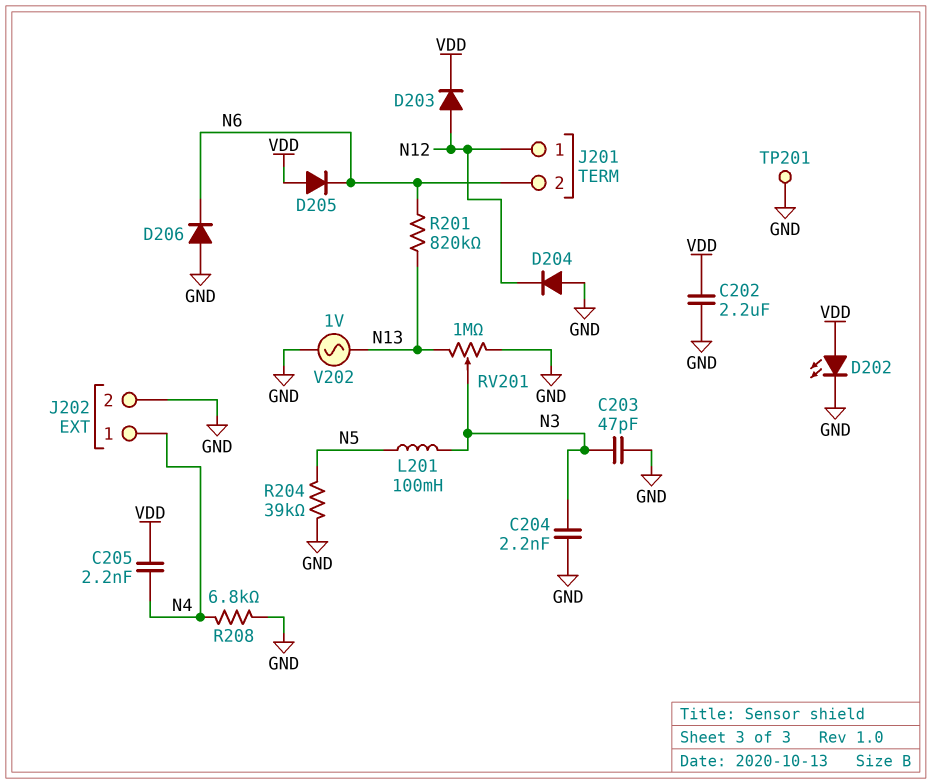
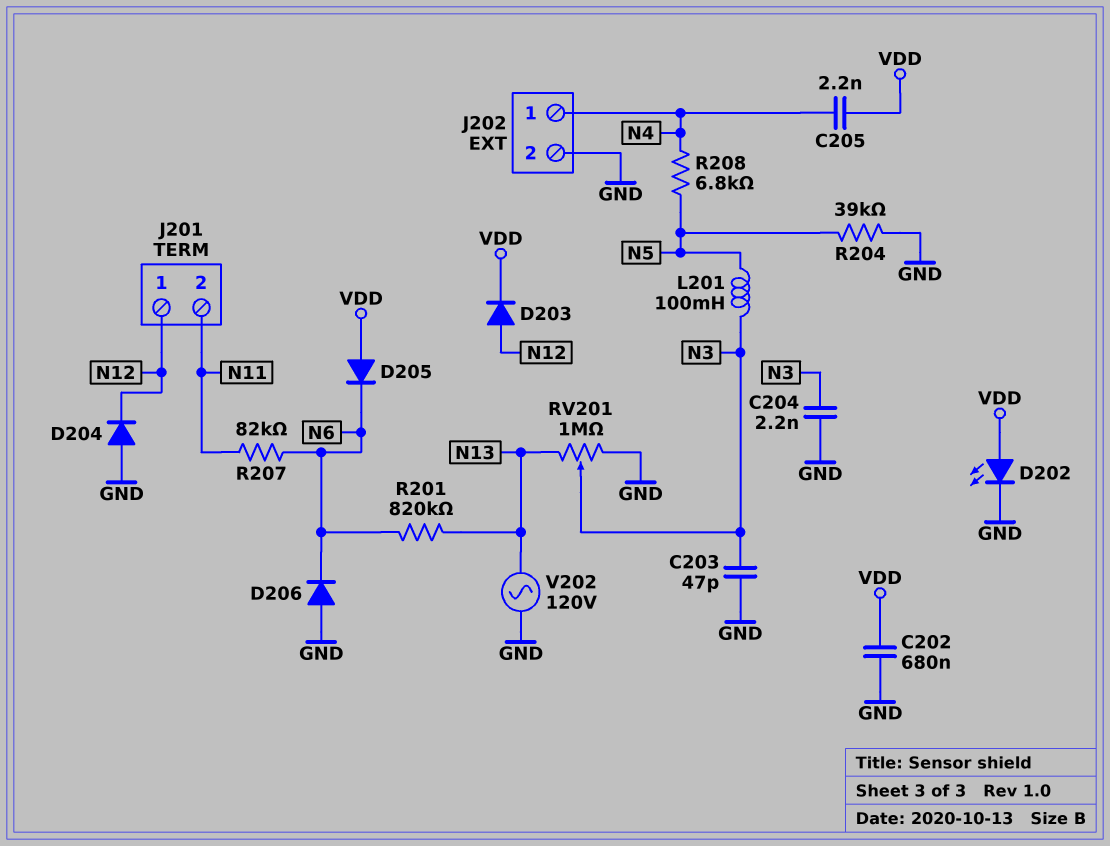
C202: 2.2uF (GND, VDD) -> 680nF (GND, VDD)
J201 pin 2: N6 -> N11
R207: none -> 82k (N6, N11)
R208: 6.8k (GND, N4) -> 6.8k (N4, N5)
TP201: test point (GND) -> none
V202: AC 1V (GND, N13) -> AC 120V (GND, N13)

